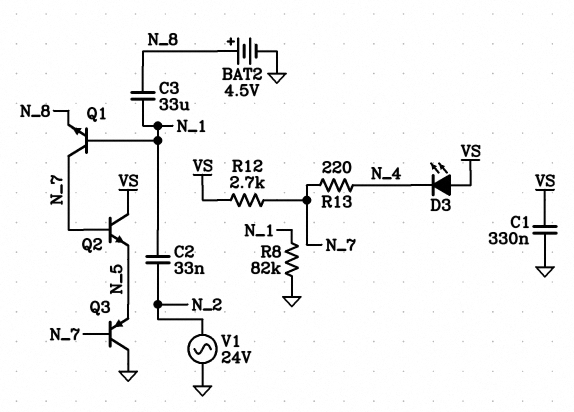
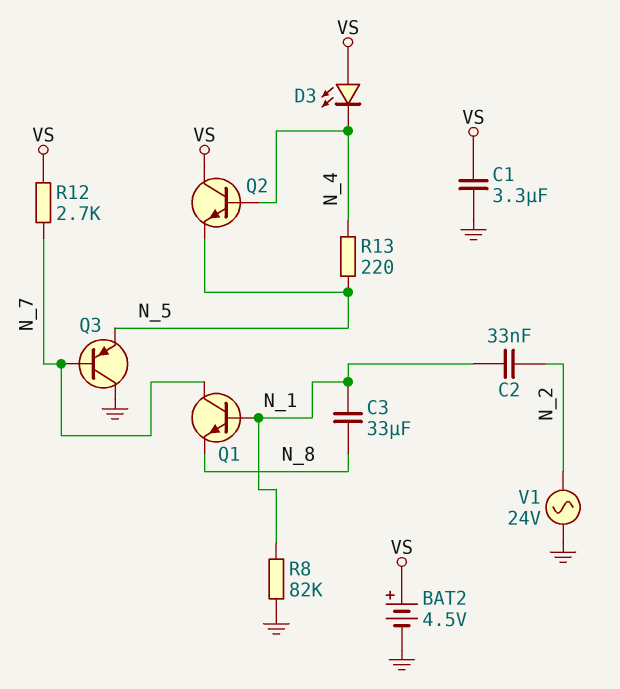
BAT2: 4.5V (plus N_8, minus GND) -> 4.5V (plus VS, minus GND)
C1: 330nF (GND, VS) -> 3.3uF (GND, VS)
Q2: NPN (B N_7, C VS, E N_5) -> NPN (B N_4, C VS, E N_5)
R13: 220 (N_4, N_7) -> 220 (N_4, N_5)

